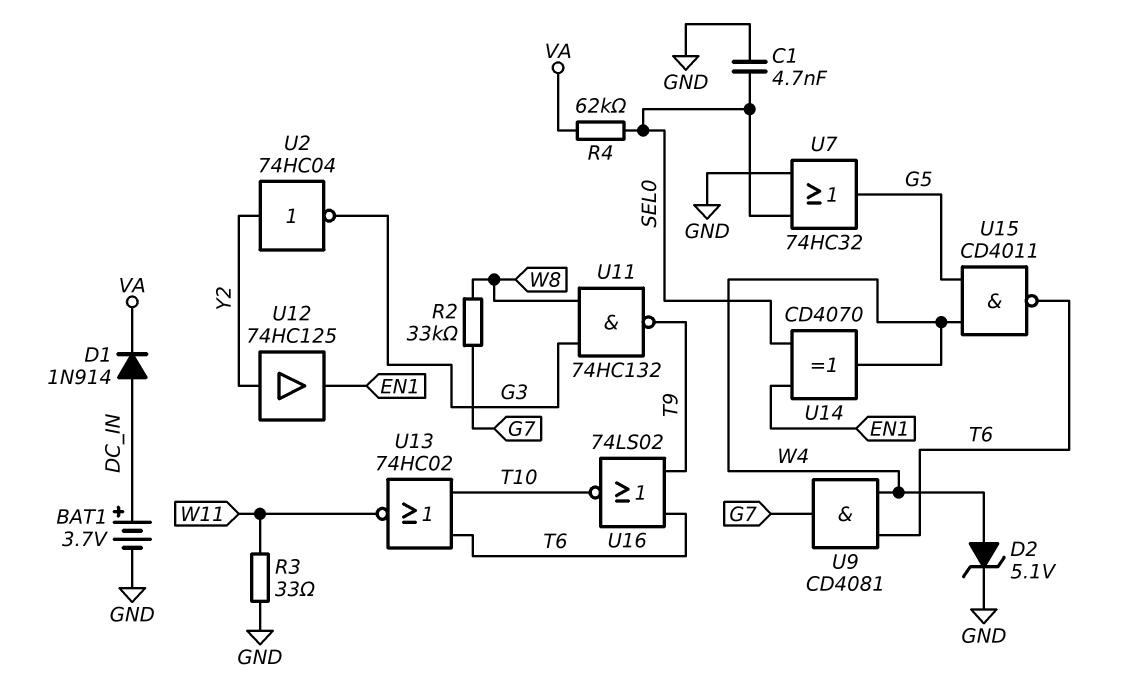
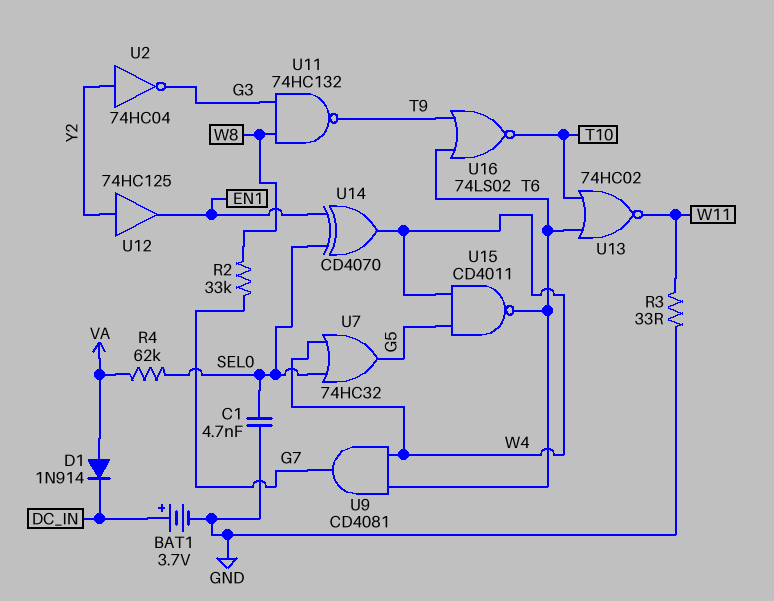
D1: diode 1N914 (A DC_IN, K VA) -> diode 1N914 (A VA, K DC_IN)
D2: zener 5.1V (A W4, K GND) -> none
U7: OR 74HC32 (in GND, in SEL0, out G5) -> OR 74HC32 (in SEL0, in W4, out G5)

